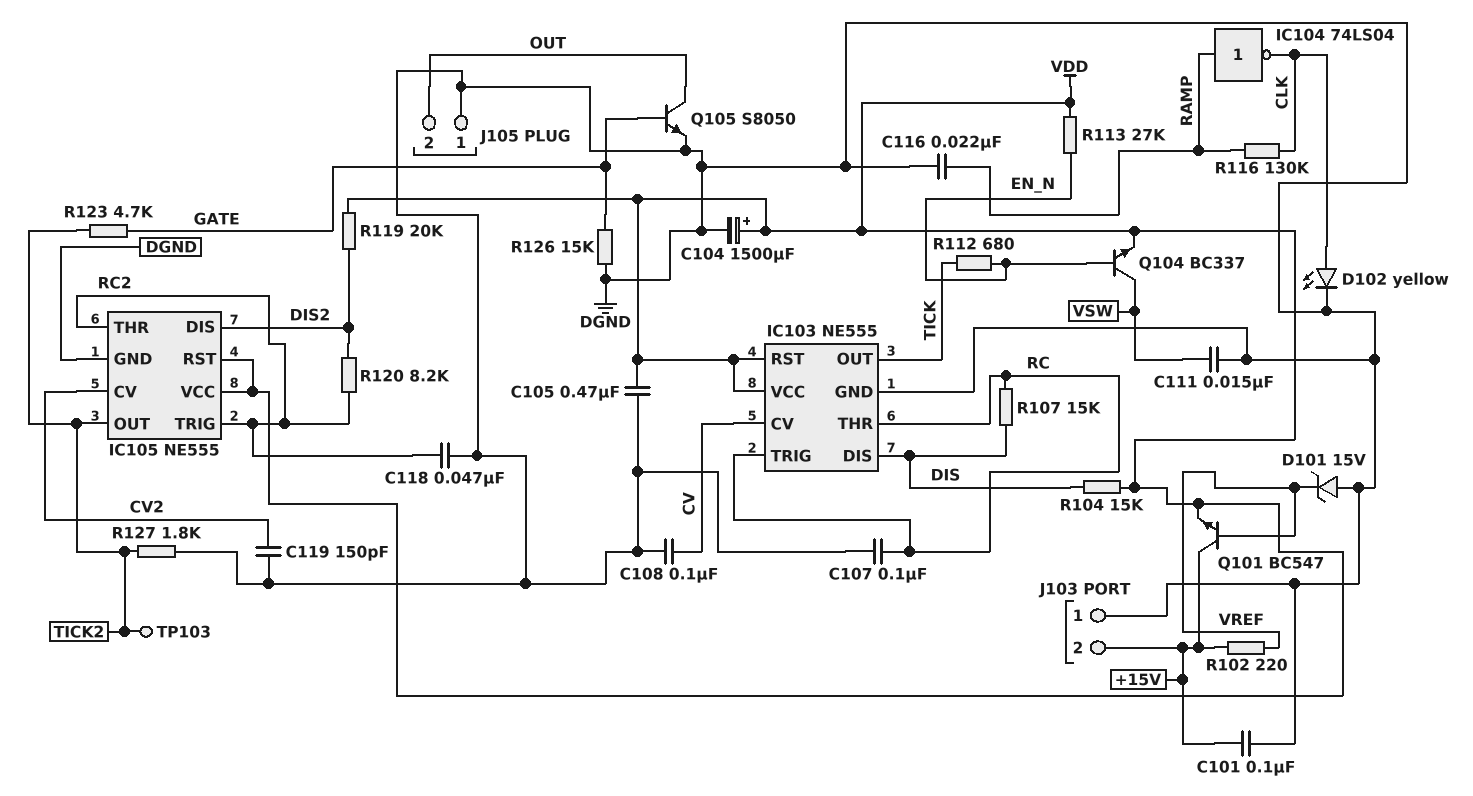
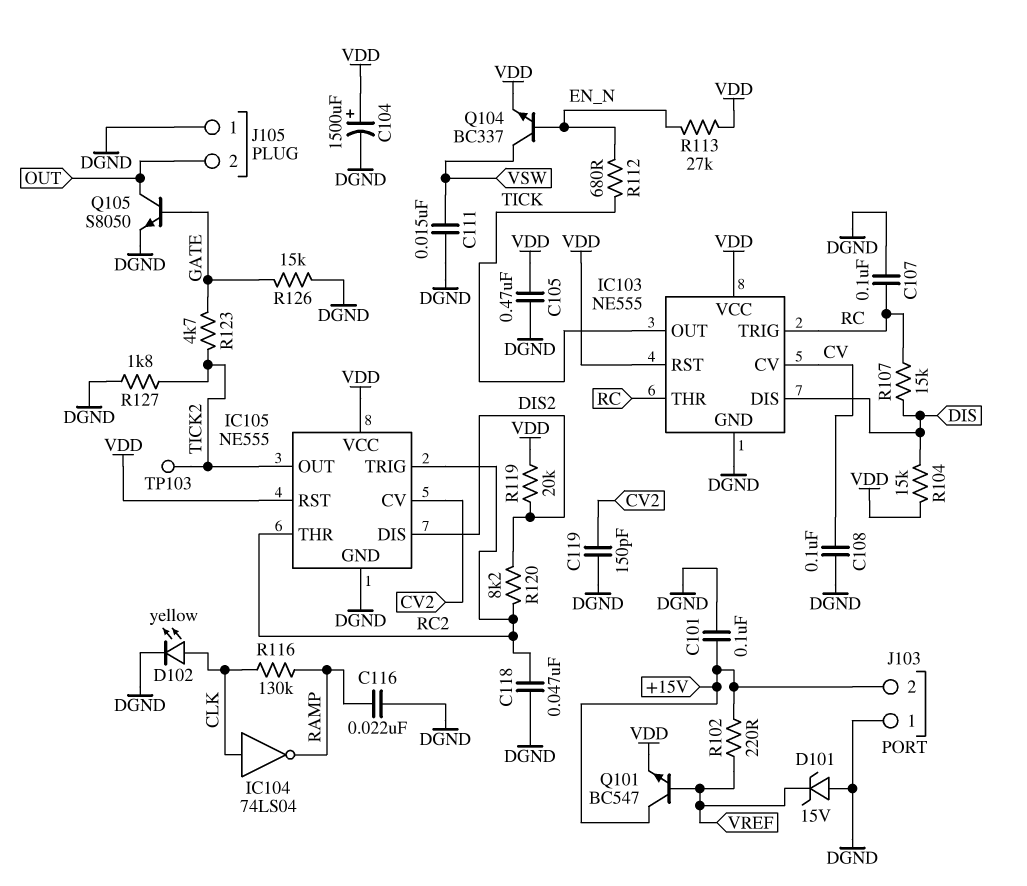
IC104: NOT 74LS04 (in RAMP, out CLK) -> NOT 74LS04 (in CLK, out RAMP)

